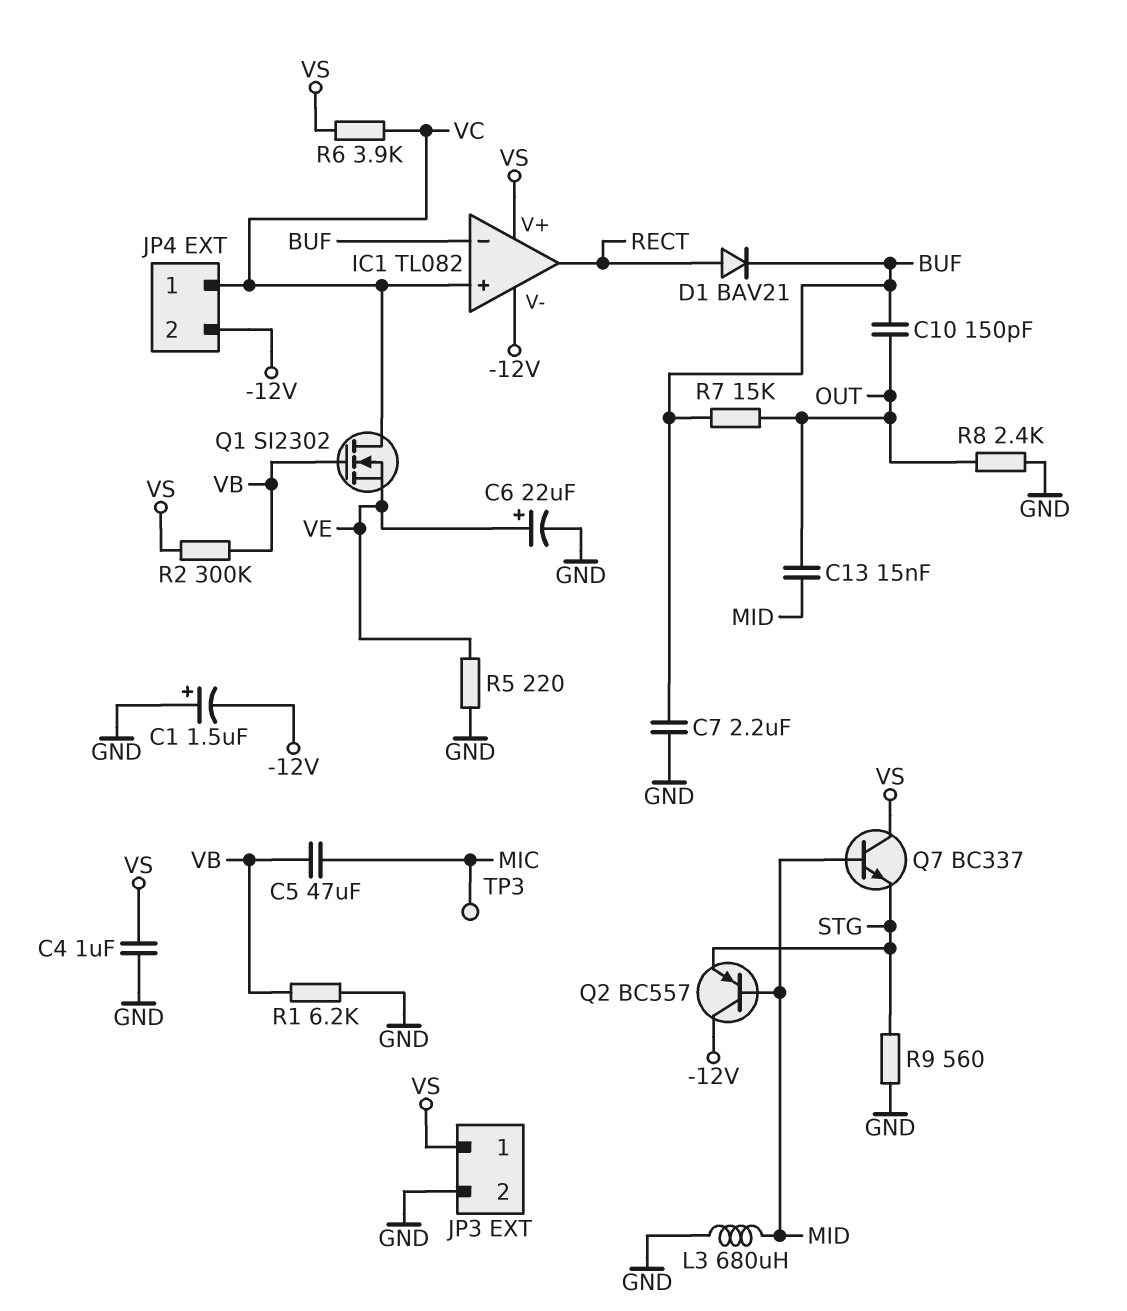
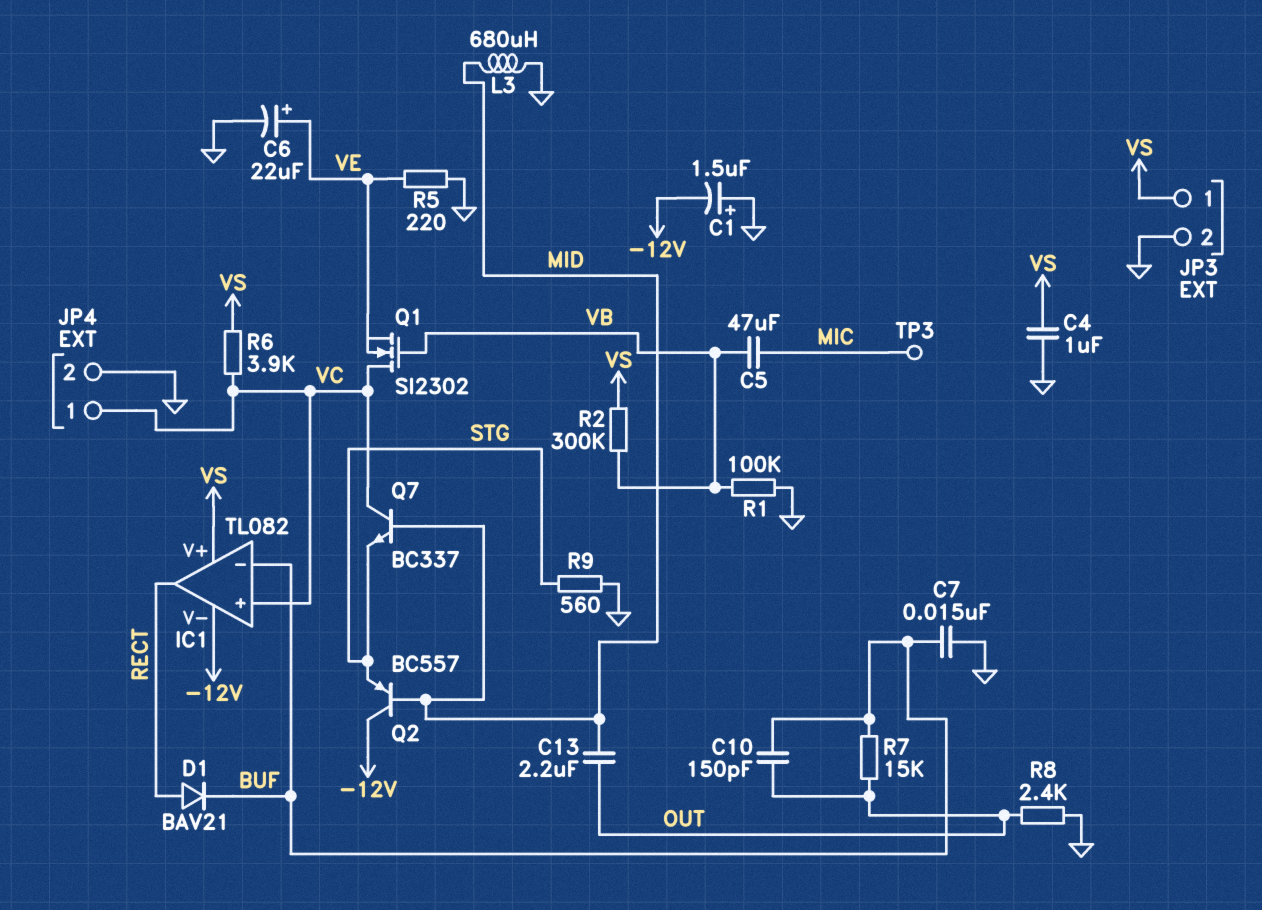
C7: 2.2uF (BUF, GND) -> 15nF (BUF, GND)
C13: 15nF (MID, OUT) -> 2.2uF (MID, OUT)
JP4 pin 2: -12V -> GND
Q7: NPN BC337 (B MID, C VS, E STG) -> NPN BC337 (B MID, C VC, E STG)
R1: 6.2k (GND, VB) -> 100k (GND, VB)

